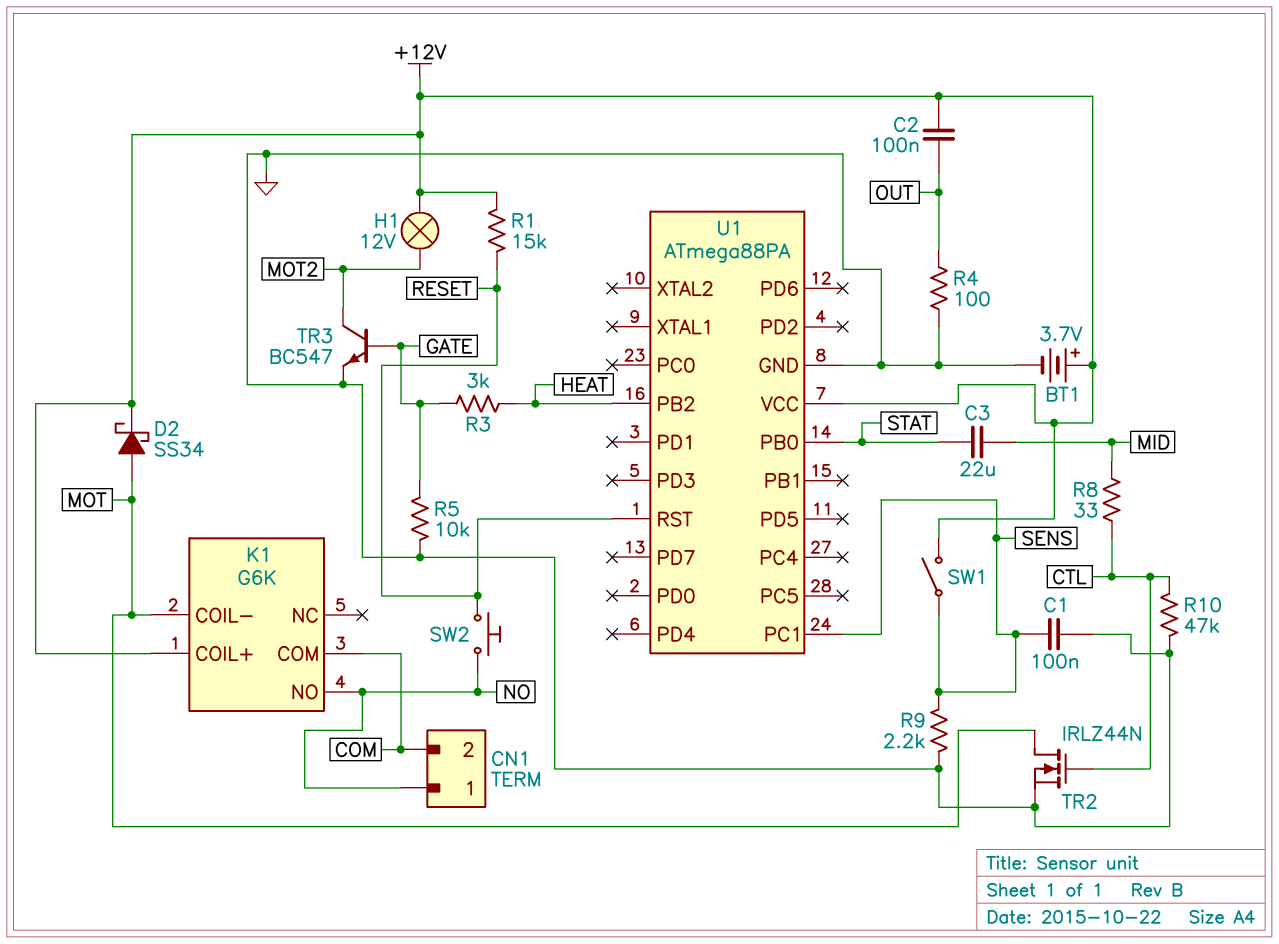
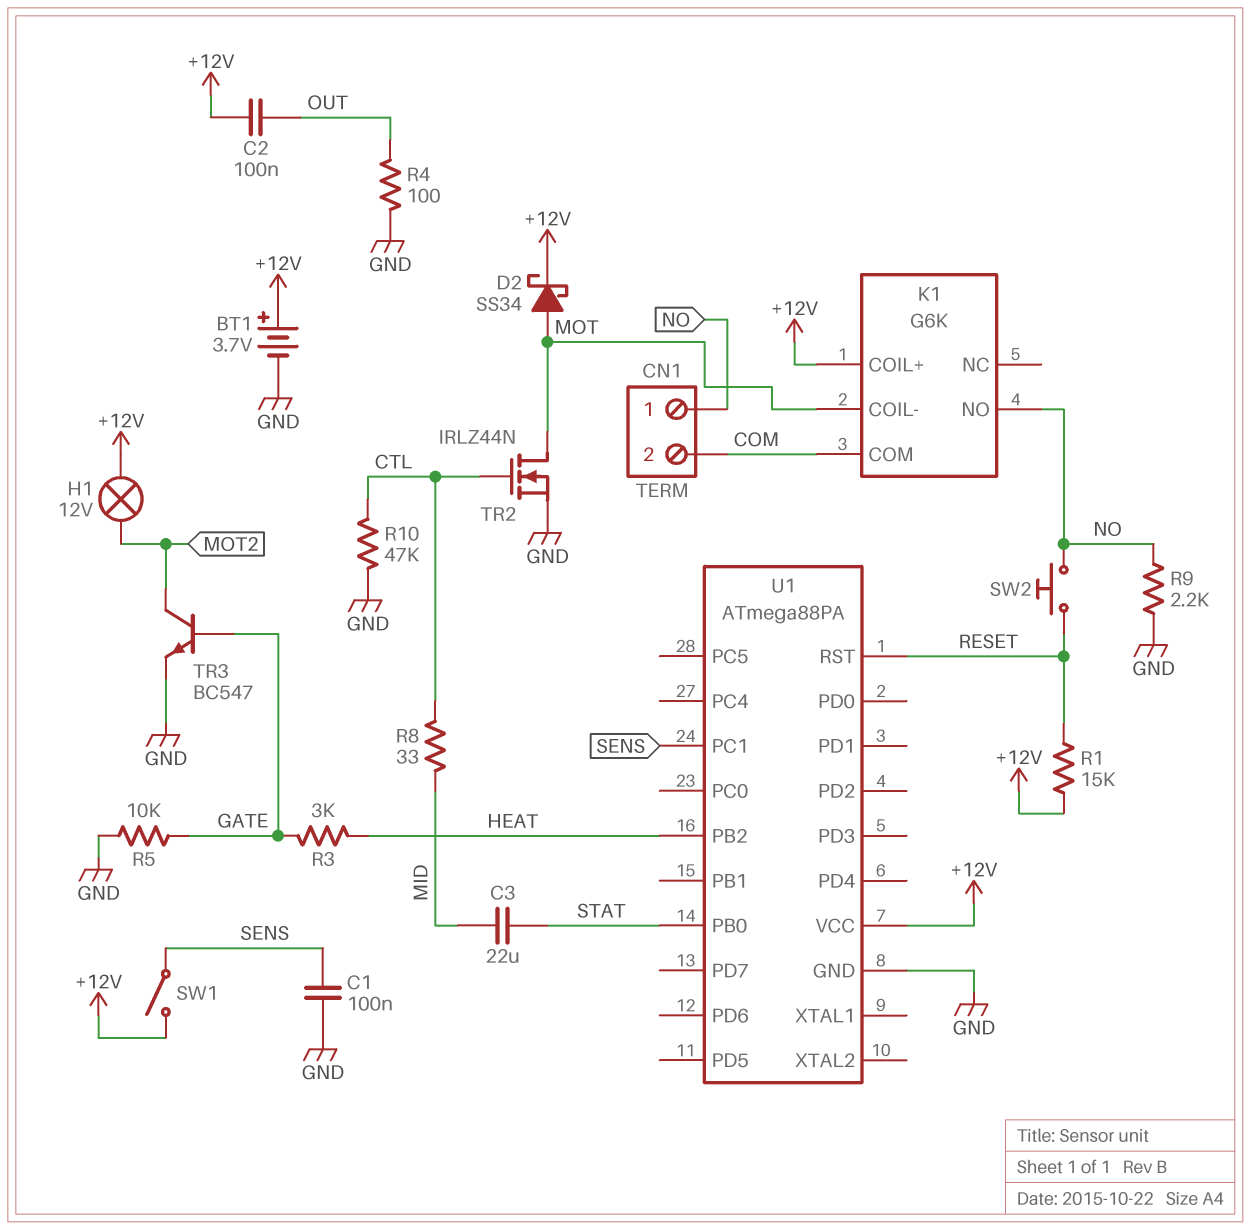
R9: 2.2k (GND, SENS) -> 2.2k (GND, NO)

